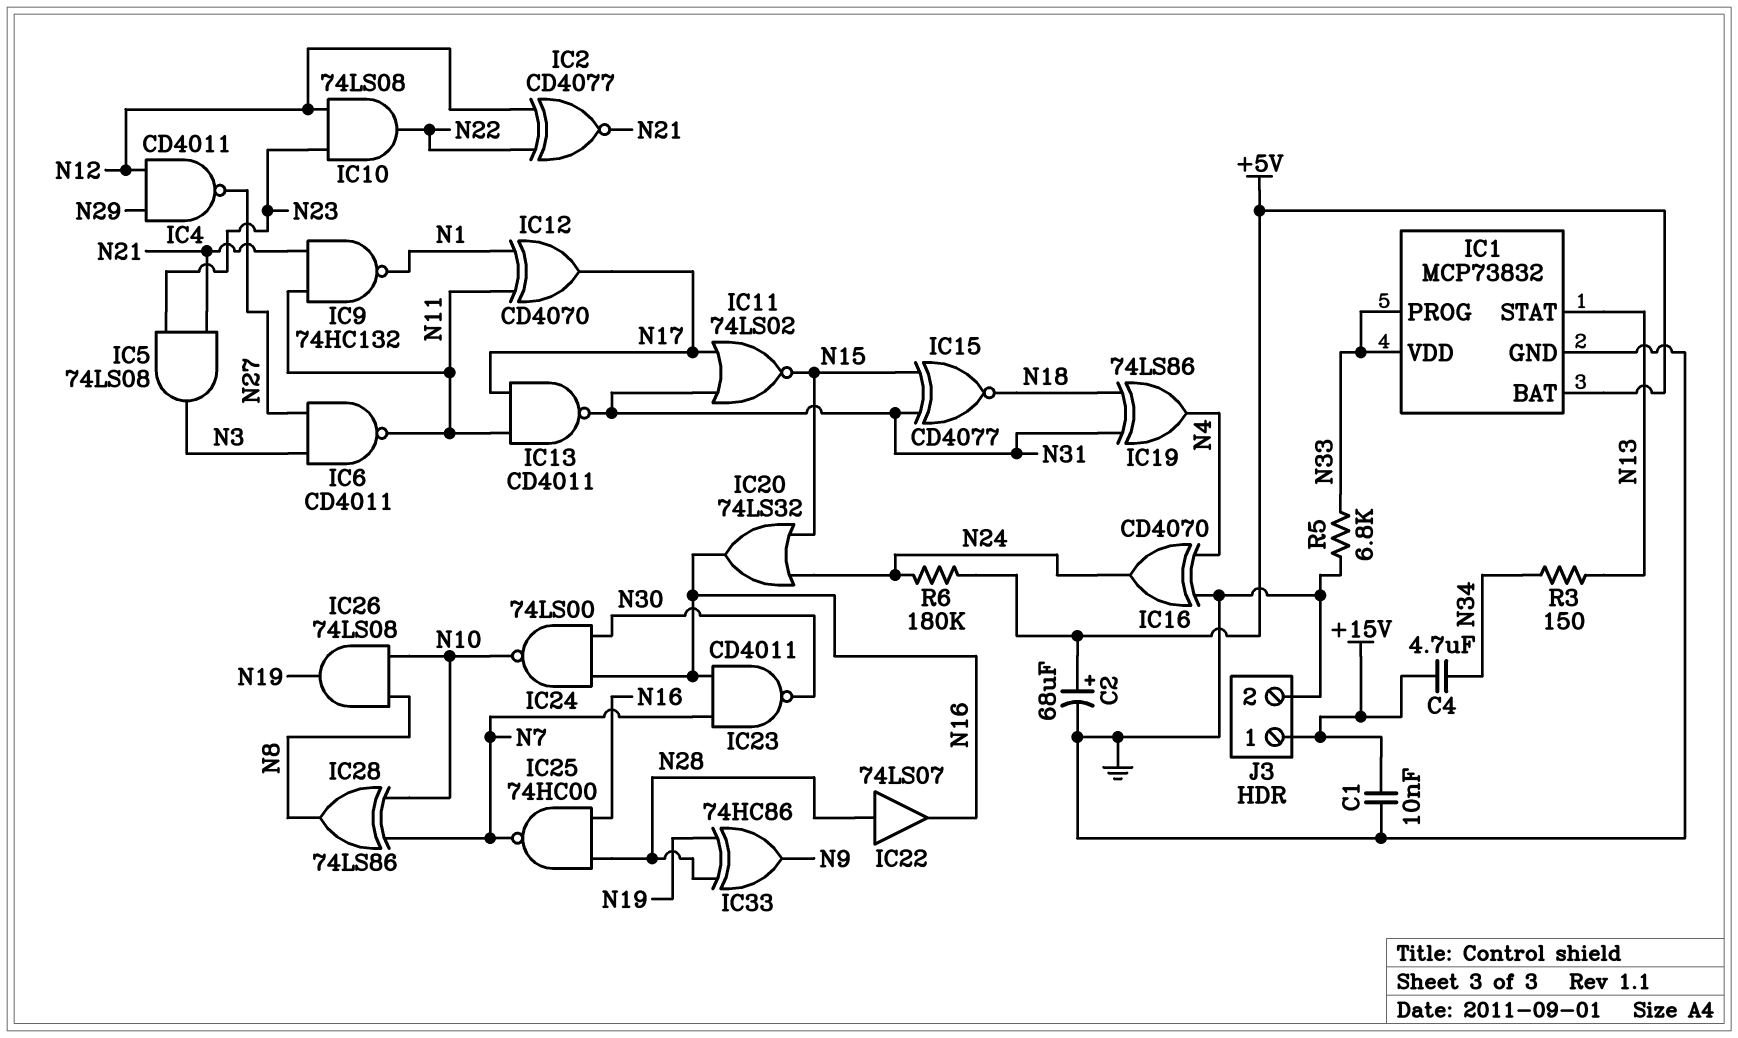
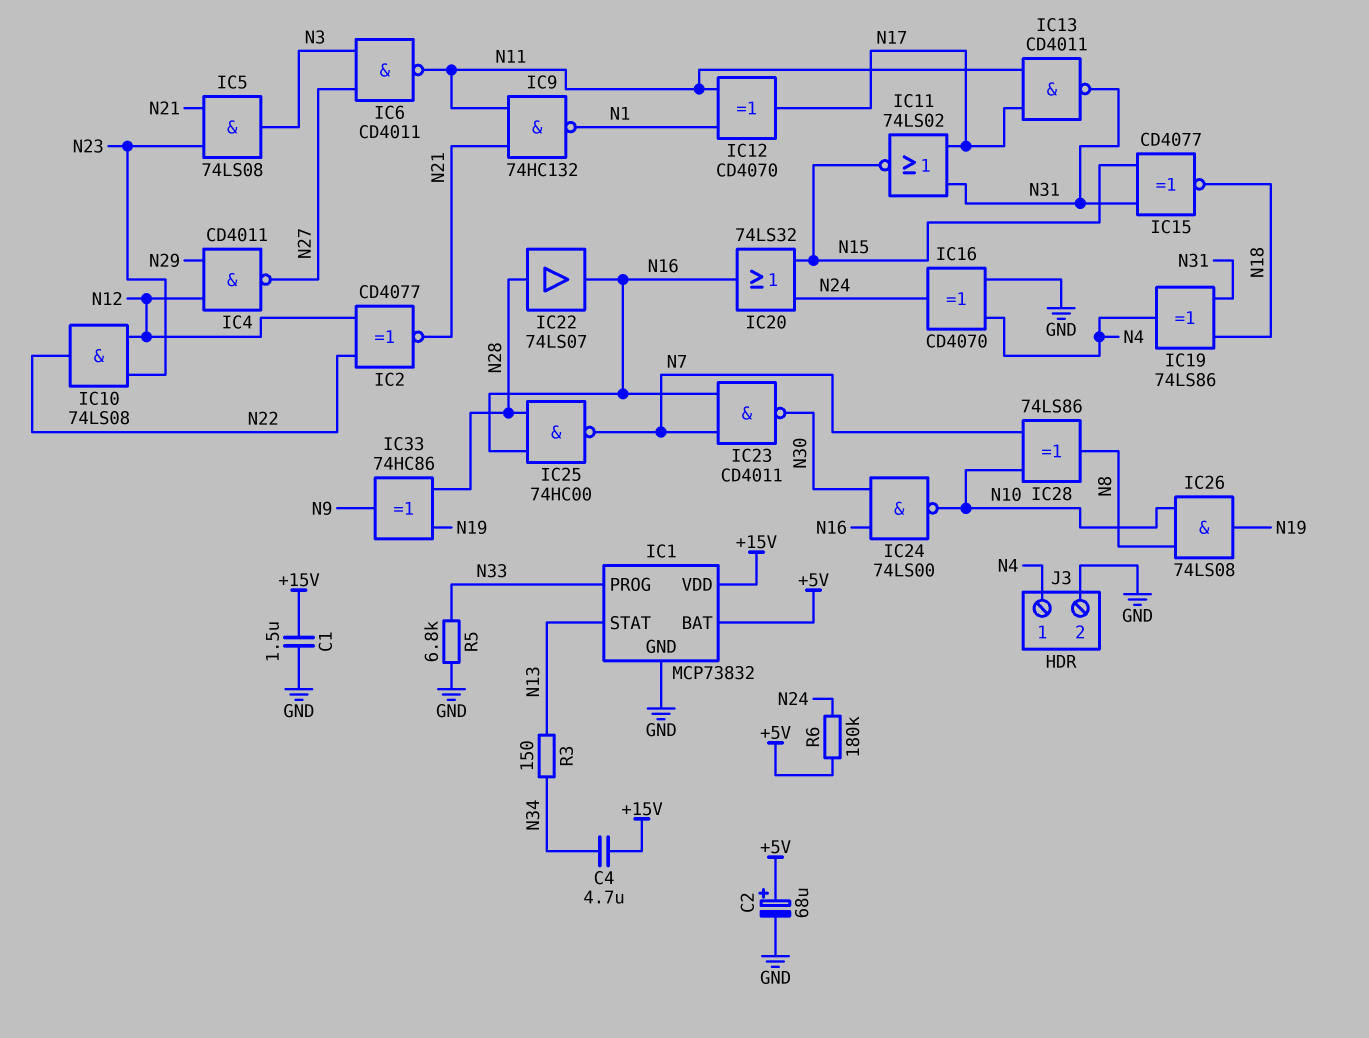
C1: 10nF (+15V, GND) -> 1.5uF (+15V, GND)
IC1 pin VDD: N33 -> +15V
J3 pin 1: +15V -> N4

